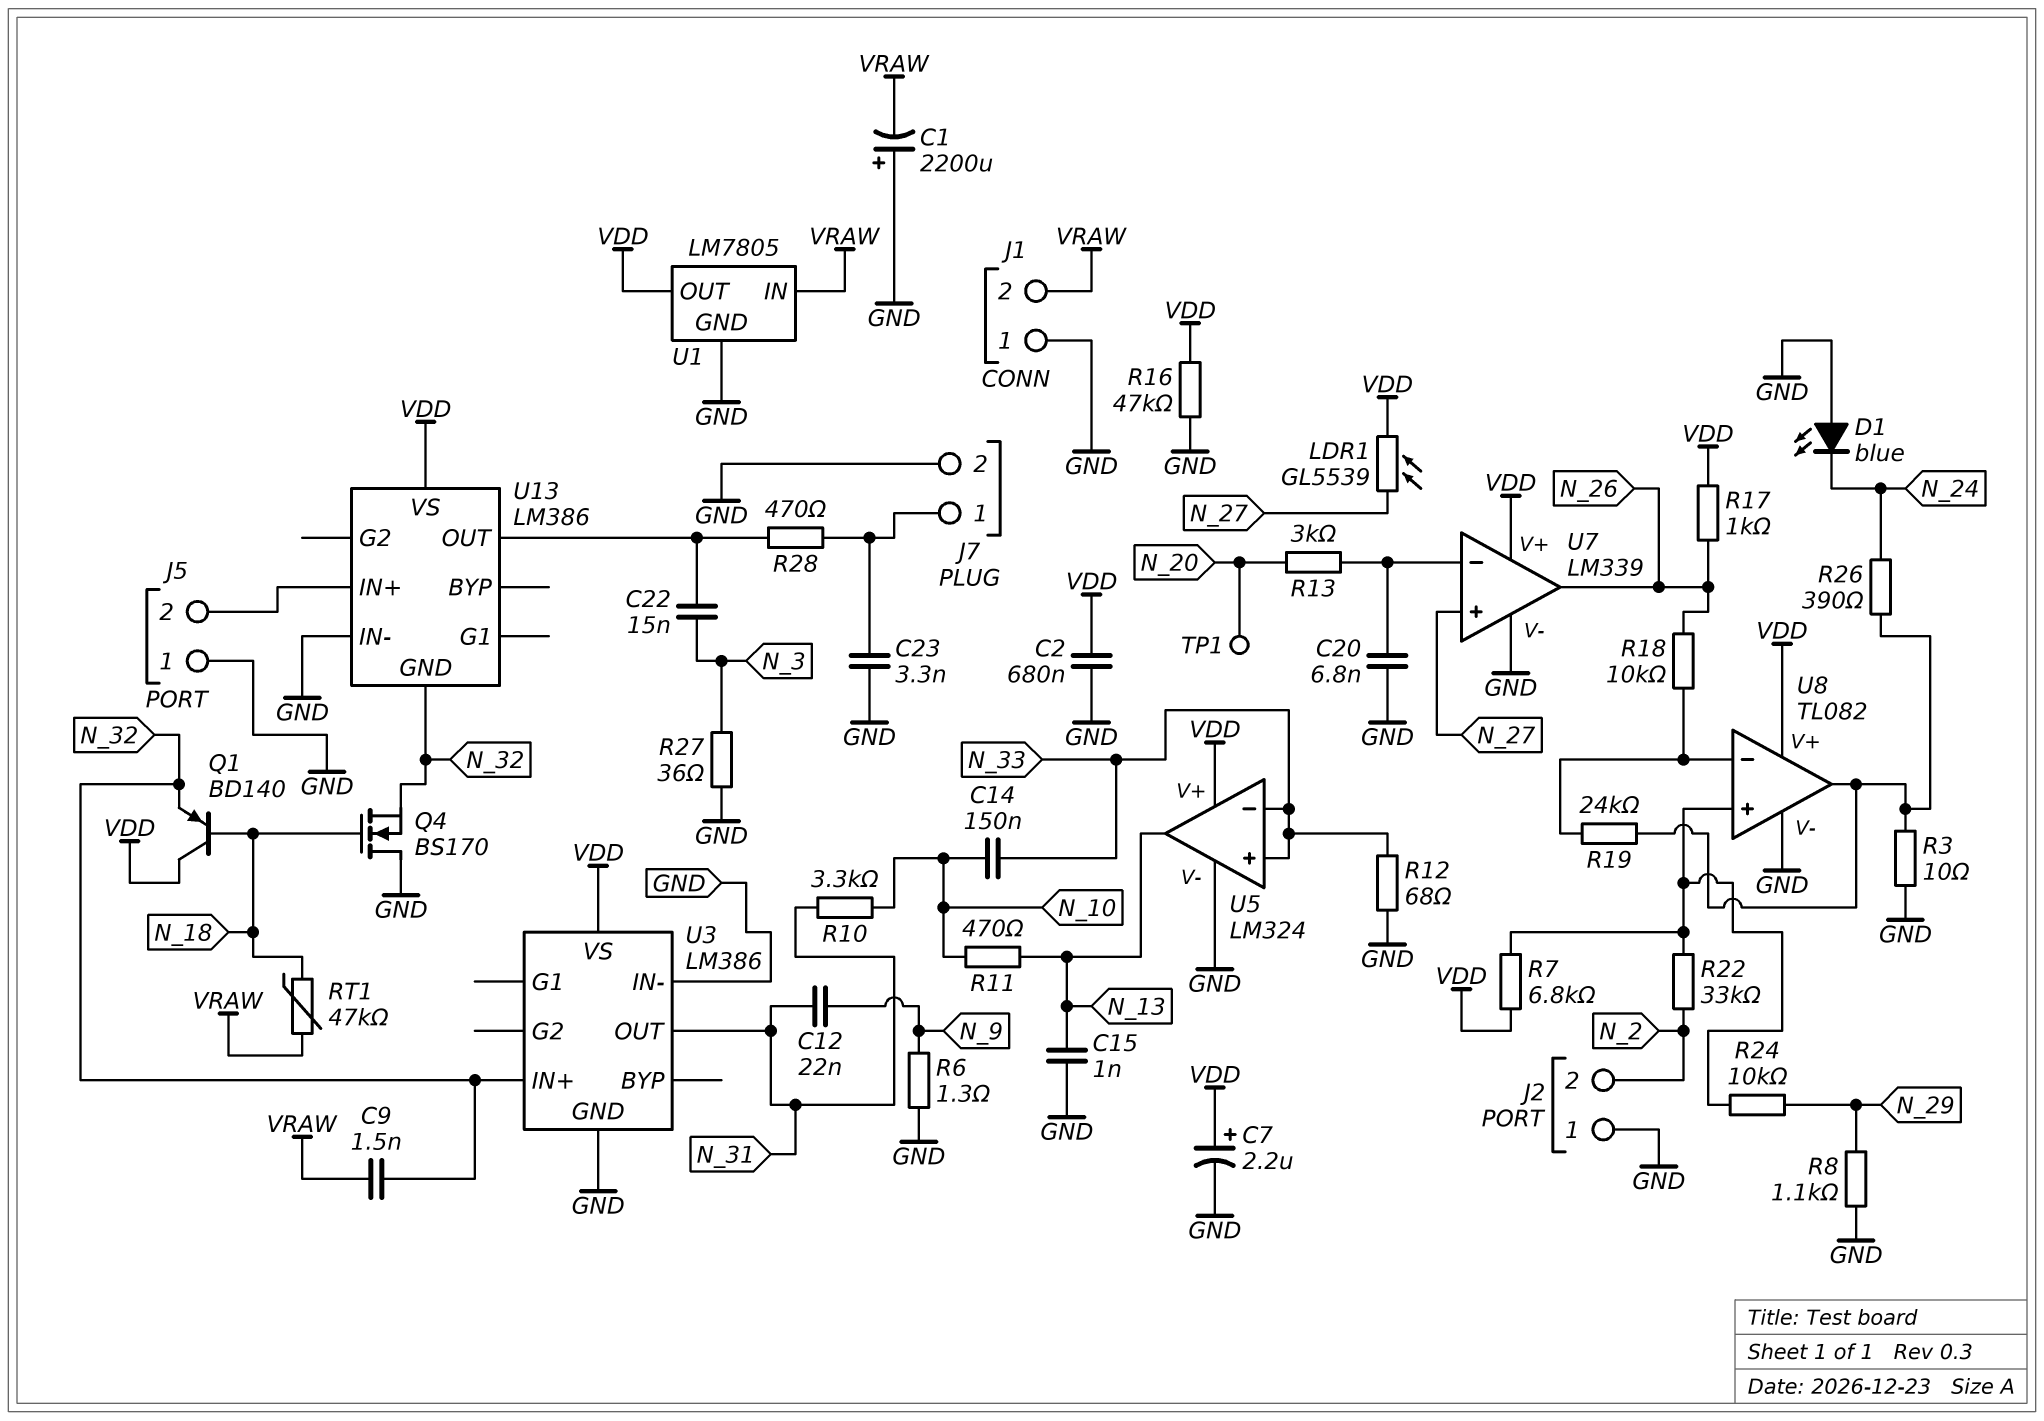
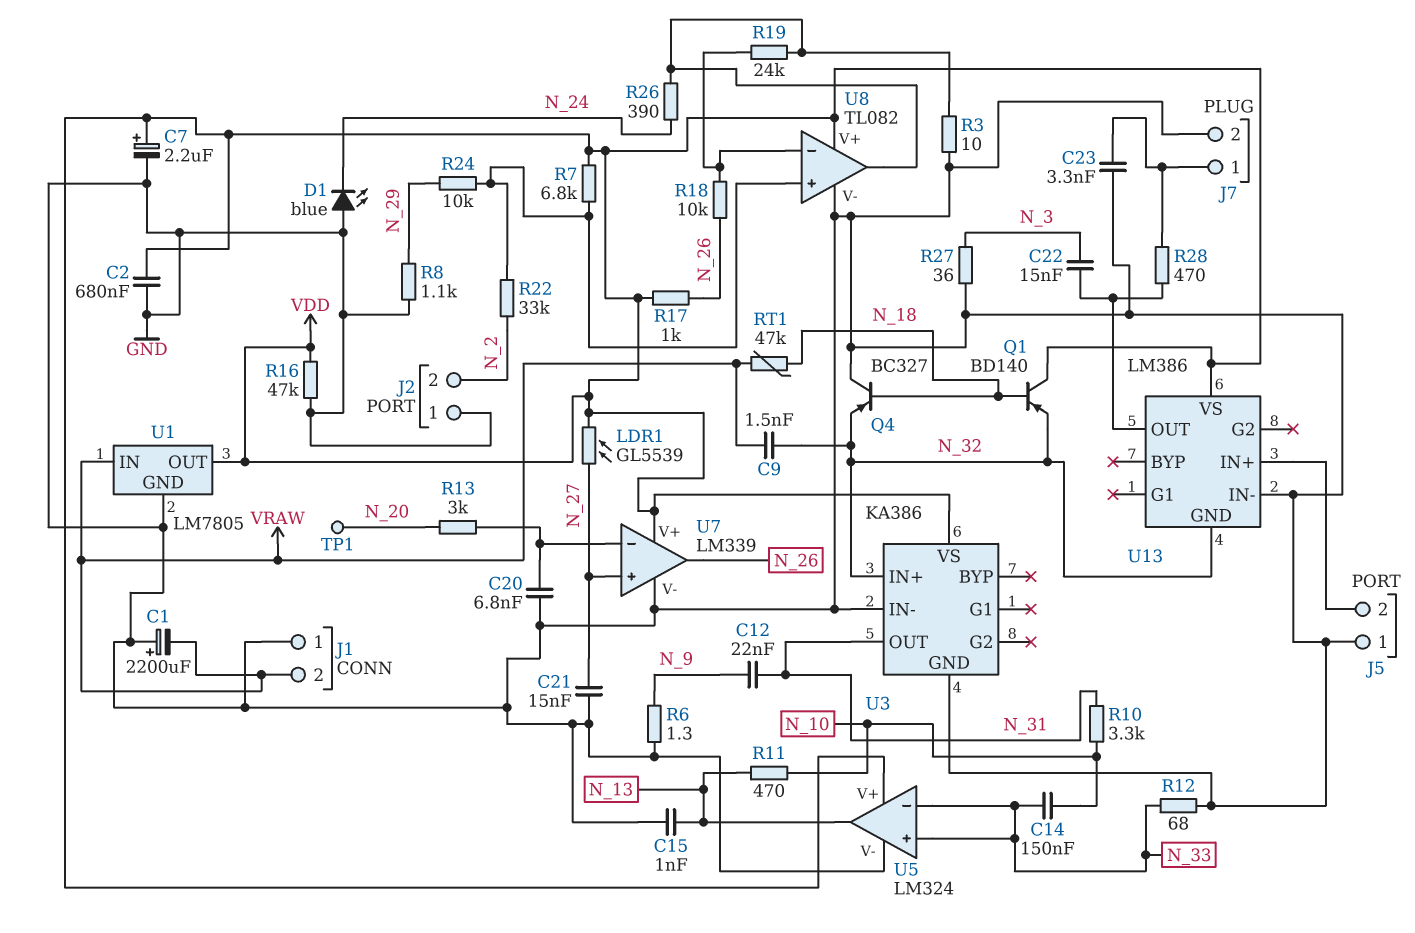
C21: none -> 15nF (GND, N_27)
Q4: NMOS BS170 (G N_18, D GND, S N_32) -> PNP BC327 (B N_18, C GND, E N_32)
U3: LM386 -> KA386

